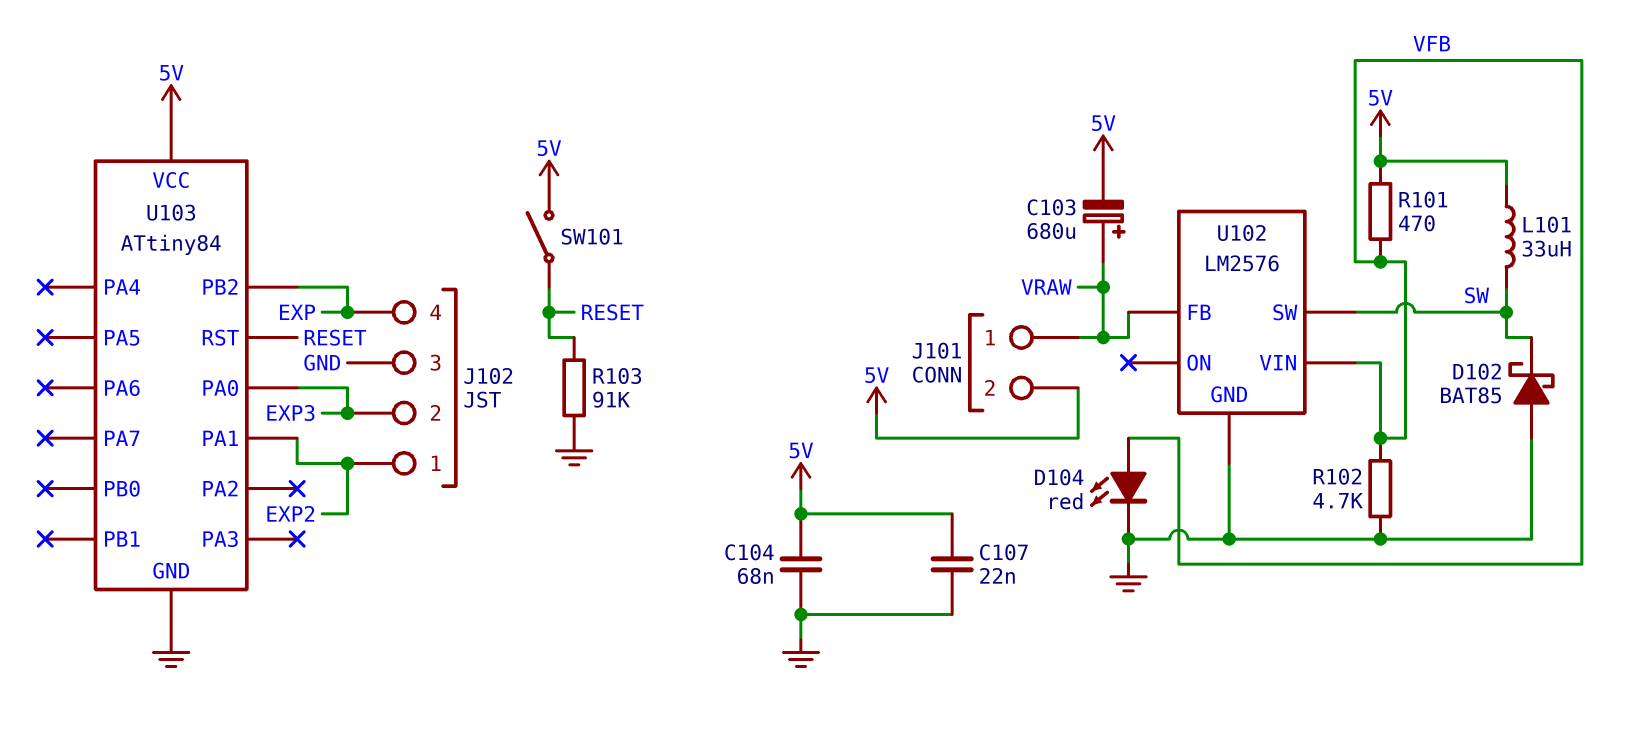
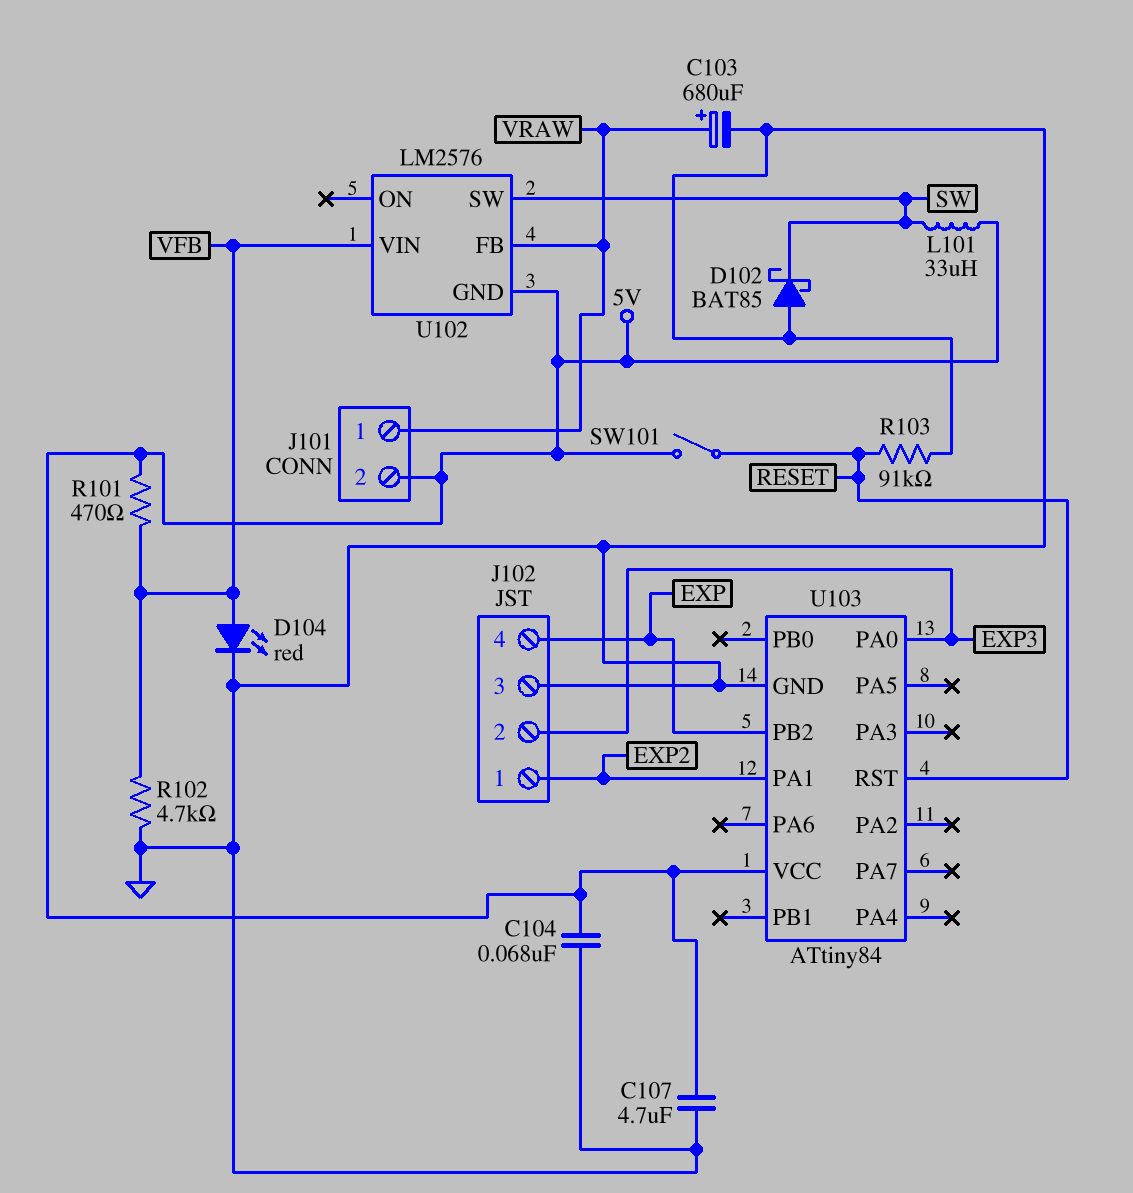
C103: 680uF (plus VRAW, minus 5V) -> 680uF (plus VRAW, minus GND)
C107: 22nF (5V, GND) -> 4.7uF (5V, GND)
U102 pin GND: GND -> 5V

